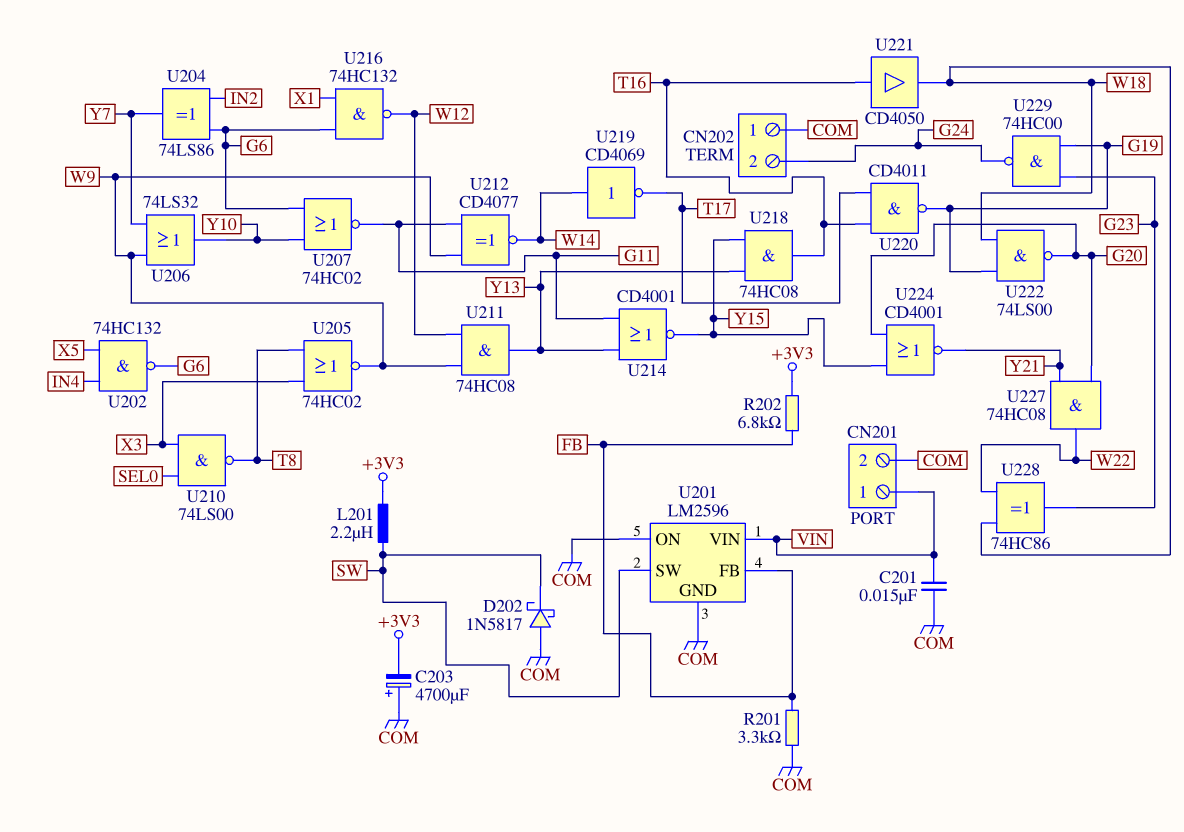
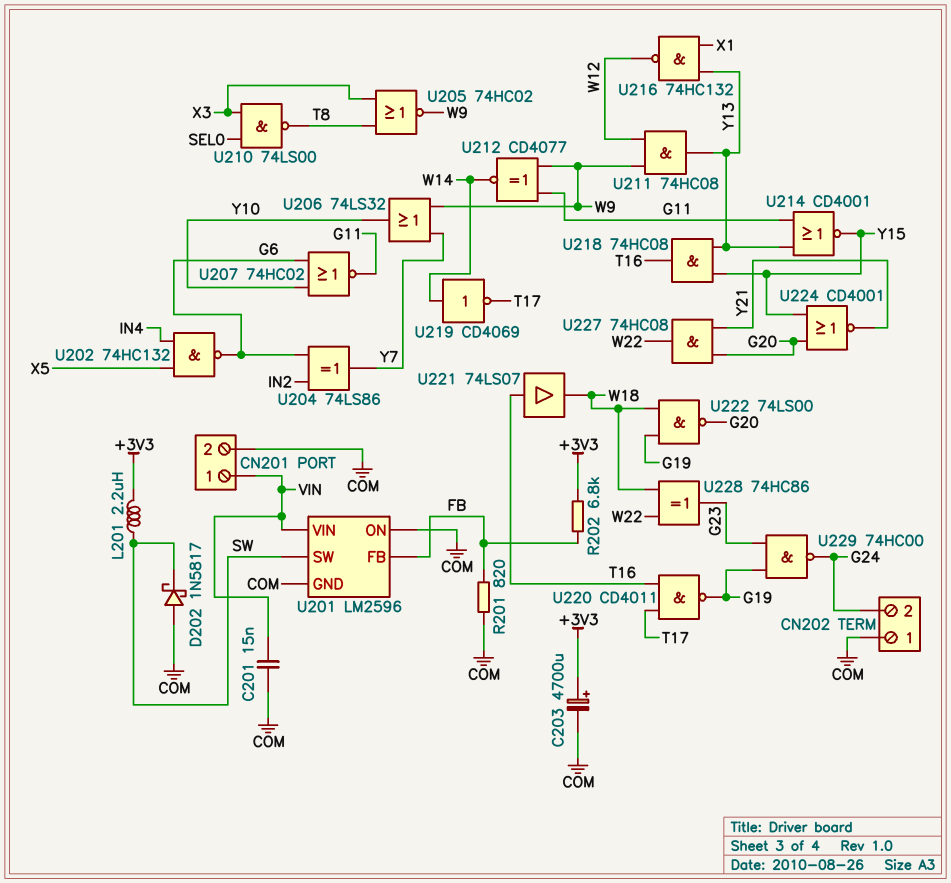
C203: 4700uF (plus COM, minus +3V3) -> 4700uF (plus +3V3, minus COM)
R201: 3.3k (COM, FB) -> 820 (COM, FB)
U216: NAND 74HC132 (in G6, in X1, out W12) -> NAND 74HC132 (in X1, in Y13, out W12)
U221: buffer CD4050 (in T16, out W18) -> buffer 74LS07 (in T16, out W18)

